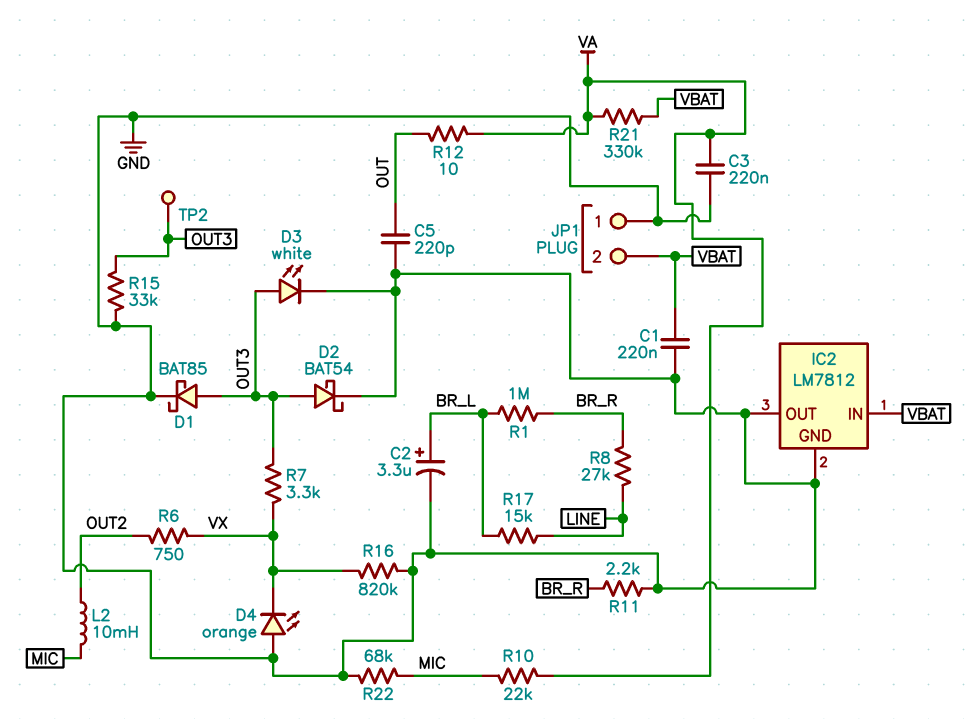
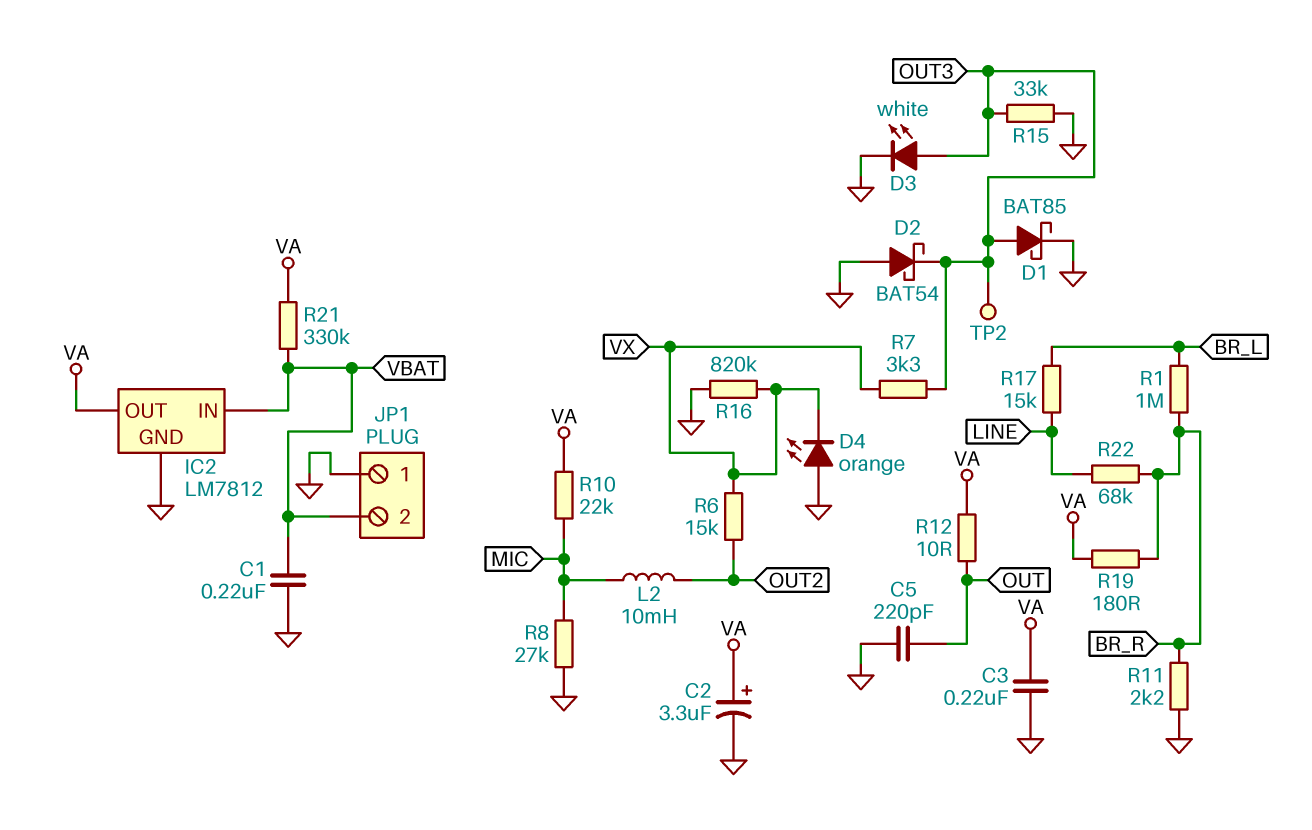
C2: 3.3uF (plus BR_L, minus GND) -> 3.3uF (plus VA, minus GND)
D2: schottky BAT54 (A OUT3, K GND) -> schottky BAT54 (A GND, K OUT3)
IC2 pin OUT: GND -> VA
R6: 750 (OUT2, VX) -> 15k (OUT2, VX)
R8: 27k (BR_R, LINE) -> 27k (GND, MIC)
R19: none -> 180 (BR_R, VA)
R22: 68k (GND, MIC) -> 68k (BR_R, LINE)

